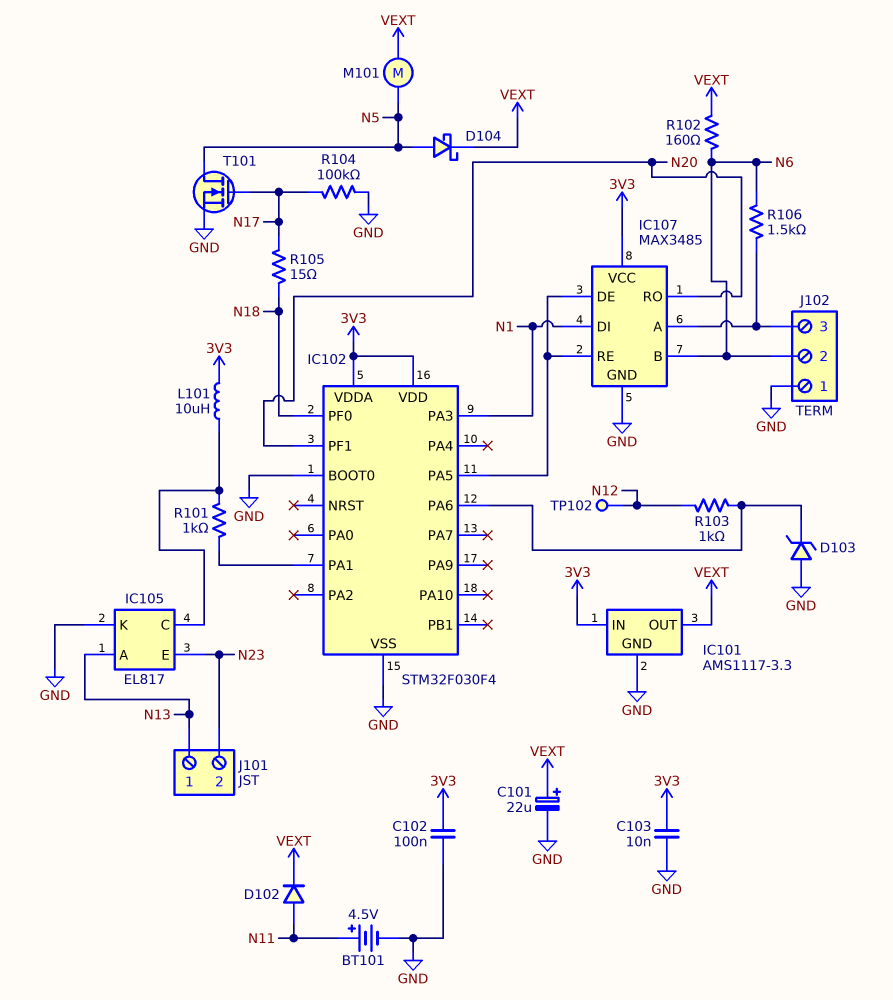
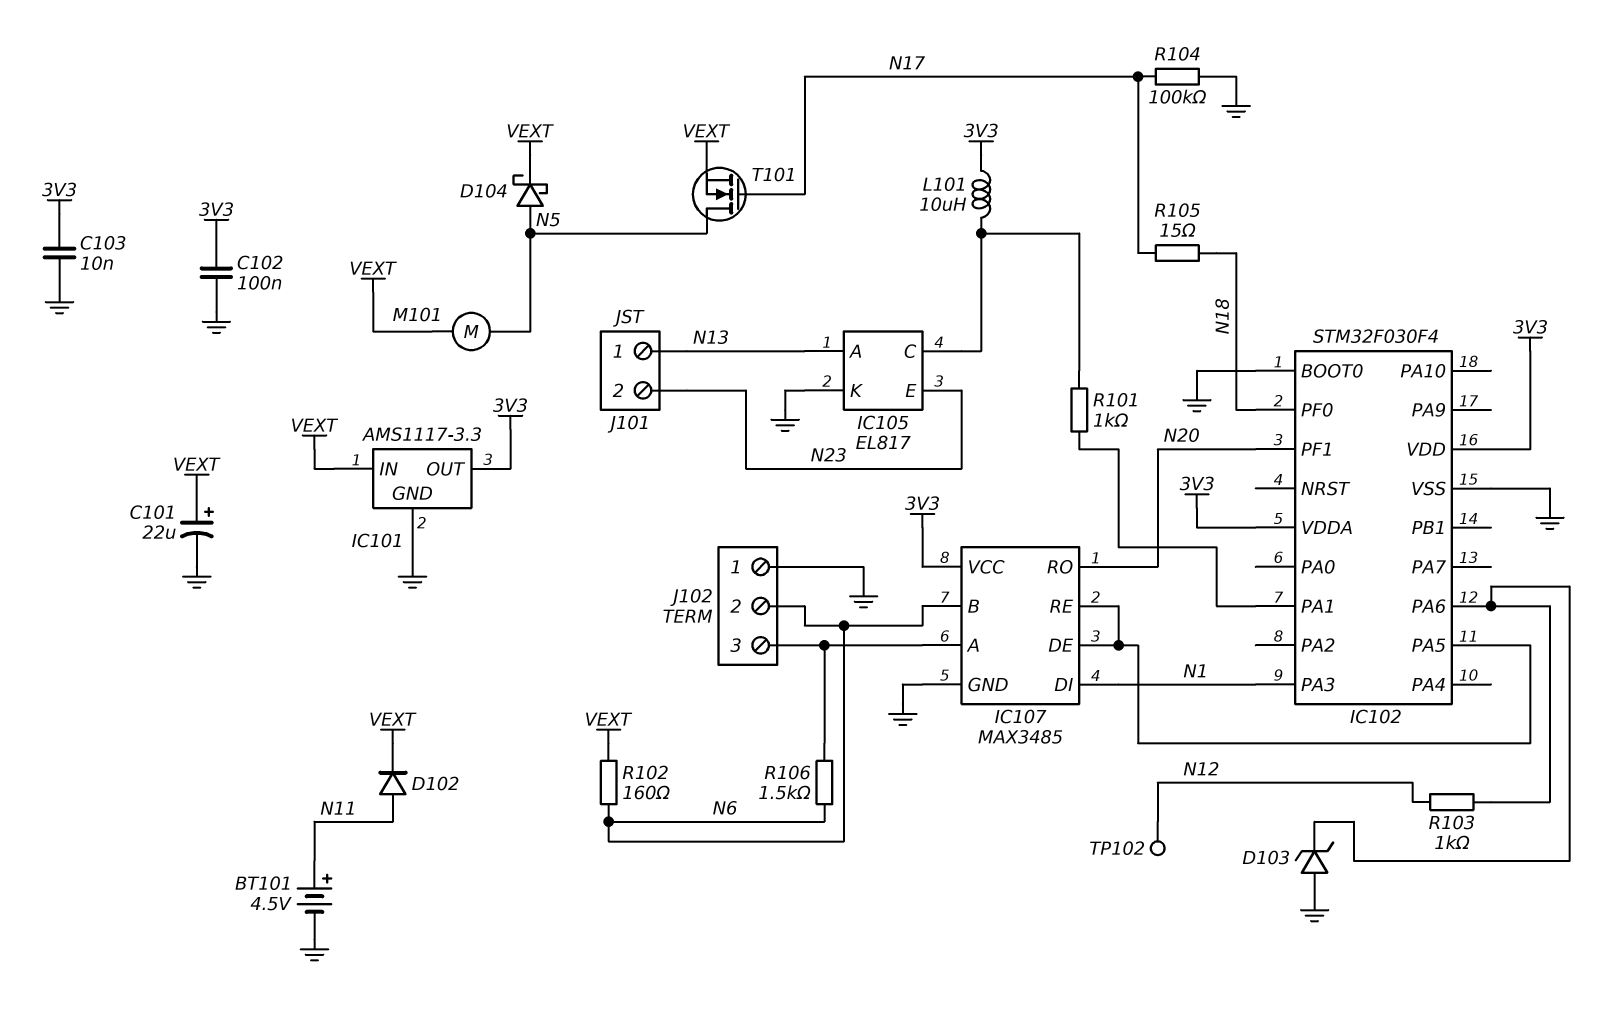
IC101 pin IN: 3V3 -> VEXT
IC101 pin OUT: VEXT -> 3V3
T101: NMOS (G N17, D N5, S GND) -> NMOS (G N17, D N5, S VEXT)

